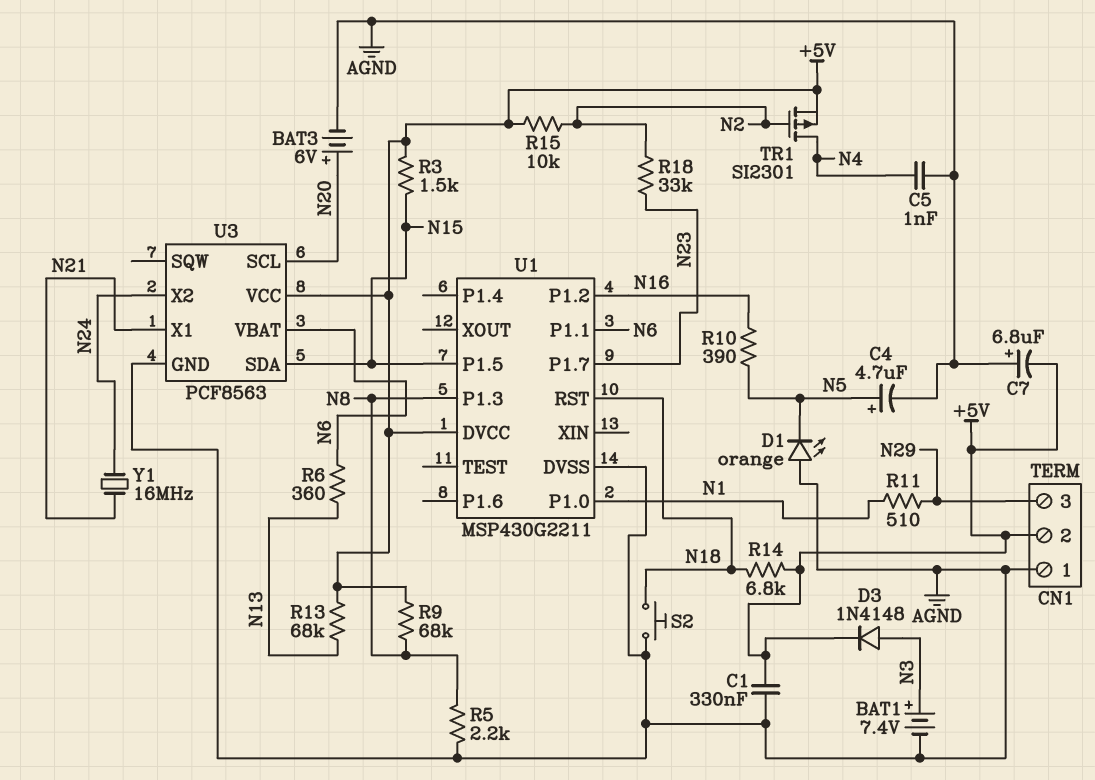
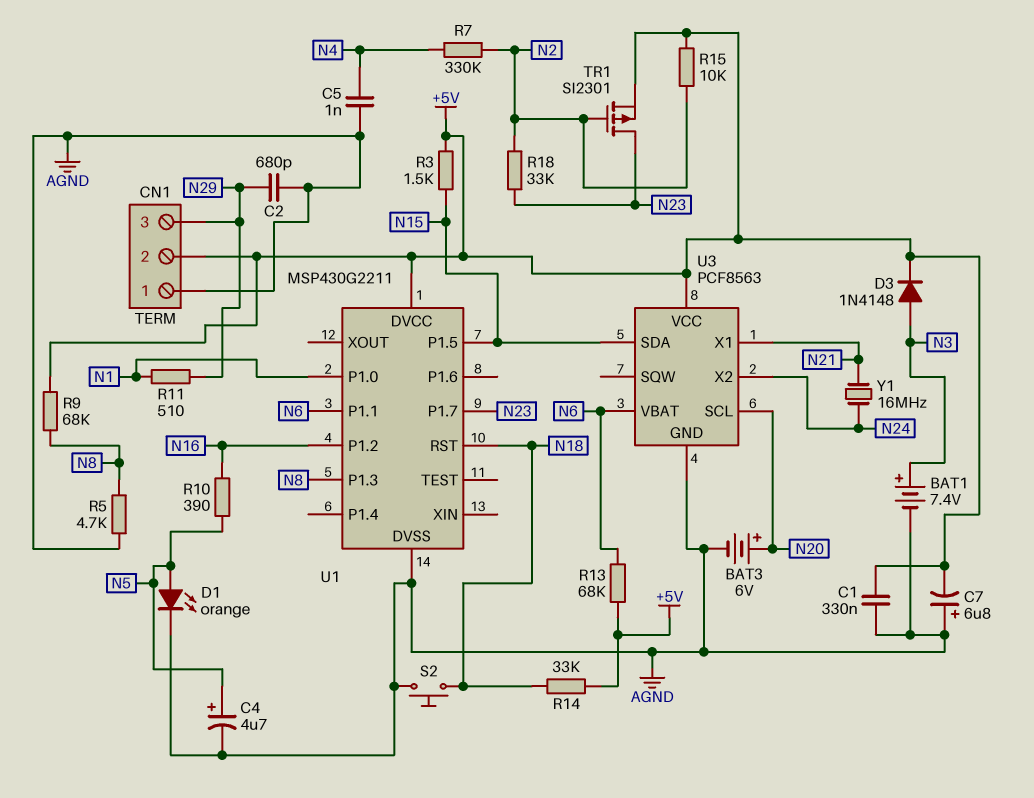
C2: none -> 680pF (AGND, N29)
D1: LED orange (A AGND, K N5) -> LED orange (A N5, K AGND)
R5: 2.2k (AGND, N8) -> 4.7k (AGND, N8)
R6: 360 (N6, N13) -> none
R7: none -> 330k (N2, N4)
R13: 68k (+5V, N13) -> 68k (+5V, N6)
R14: 6.8k (+5V, N18) -> 33k (+5V, N18)
TR1: PMOS SI2301 (G N2, D N4, S +5V) -> PMOS SI2301 (G N2, D N23, S +5V)

